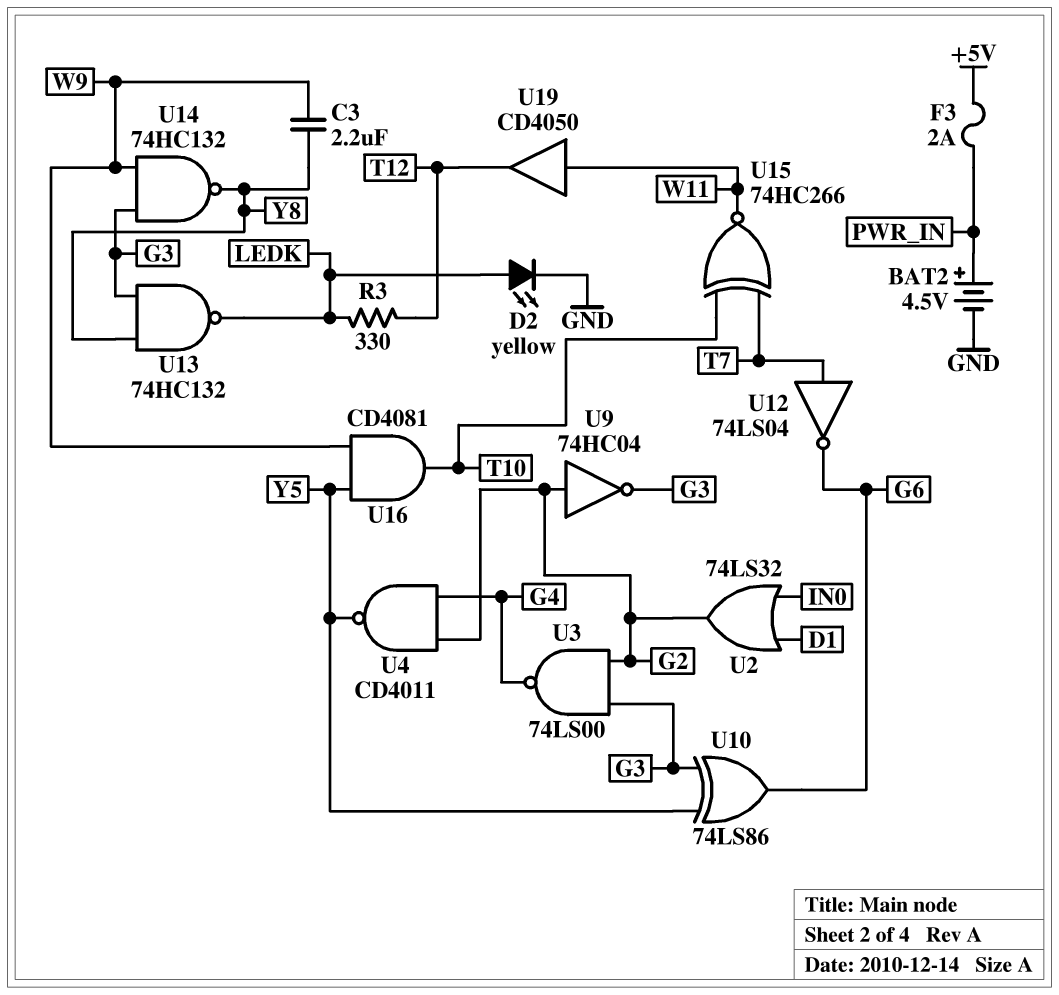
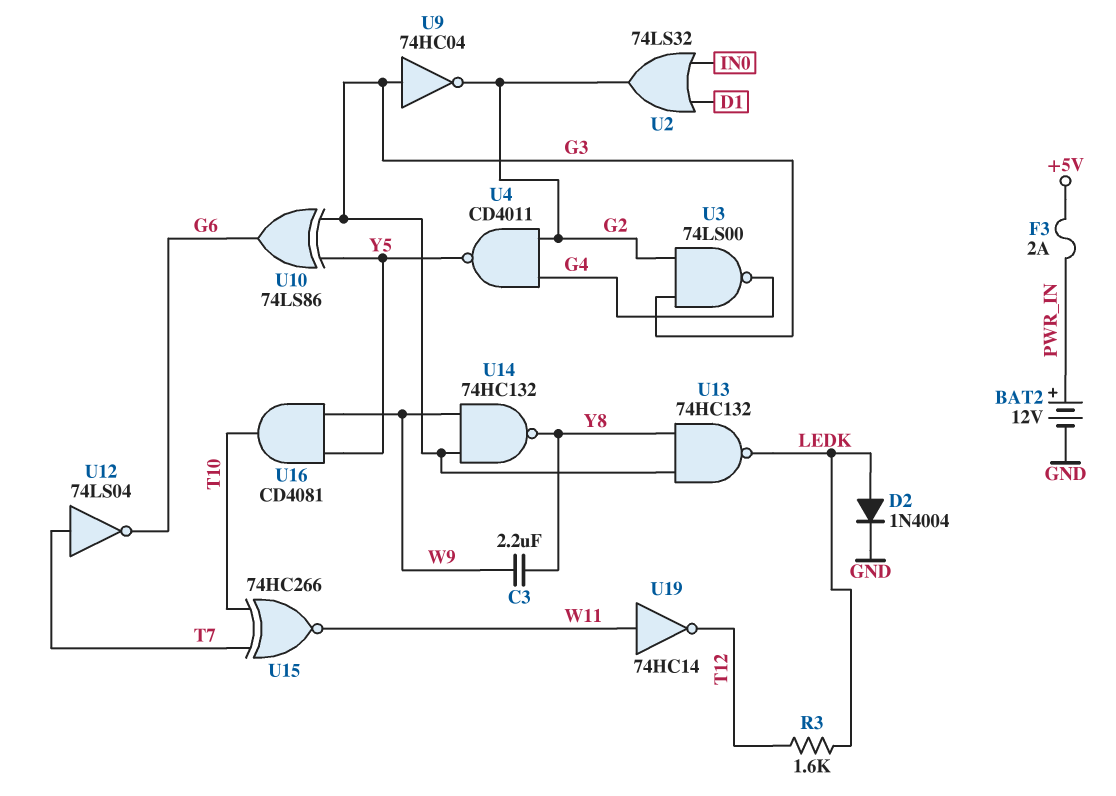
BAT2: 4.5V (plus PWR_IN, minus GND) -> 12V (plus PWR_IN, minus GND)
D2: LED yellow (A LEDK, K GND) -> diode 1N4004 (A LEDK, K GND)
R3: 330 (LEDK, T12) -> 1.6k (LEDK, T12)
U9: NOT 74HC04 (in G2, out G3) -> NOT 74HC04 (in G3, out G2)
U19: buffer CD4050 (in W11, out T12) -> NOT 74HC14 (in W11, out T12)

